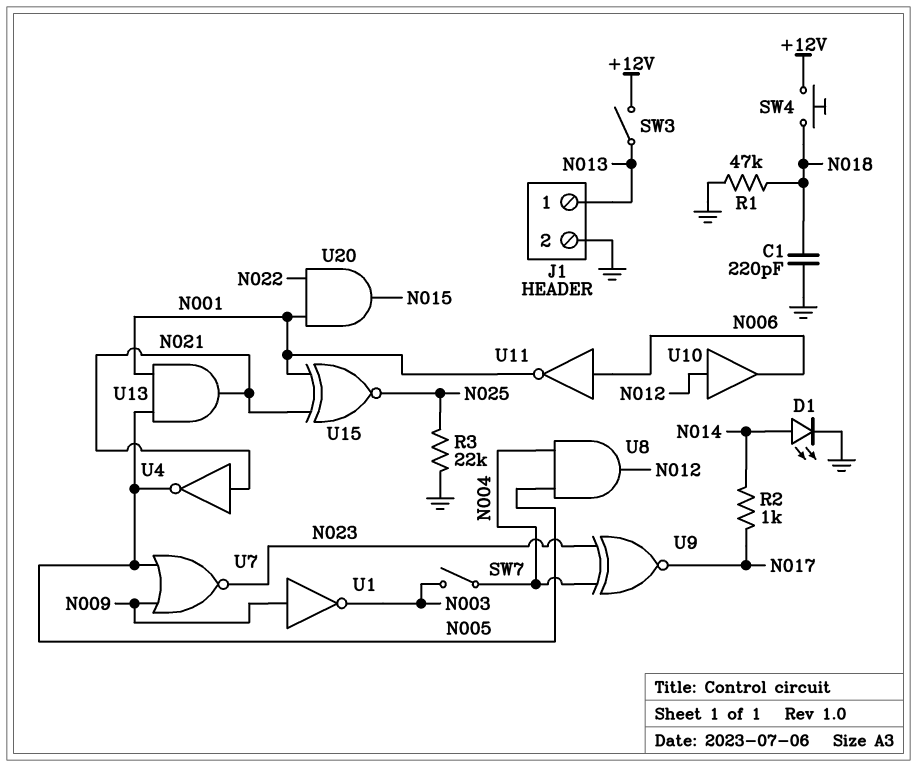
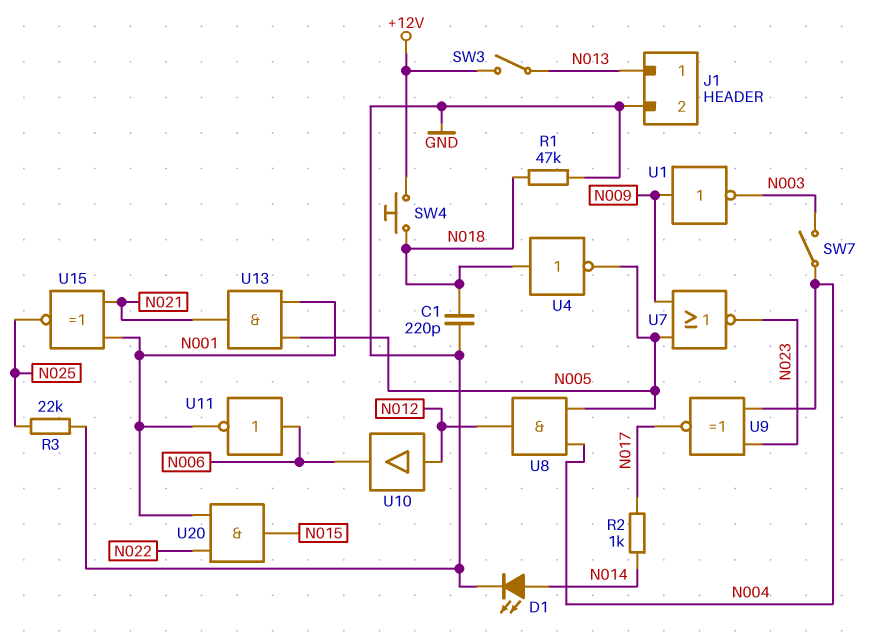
U4: NOT (in N021, out N005) -> NOT (in N018, out N005)

